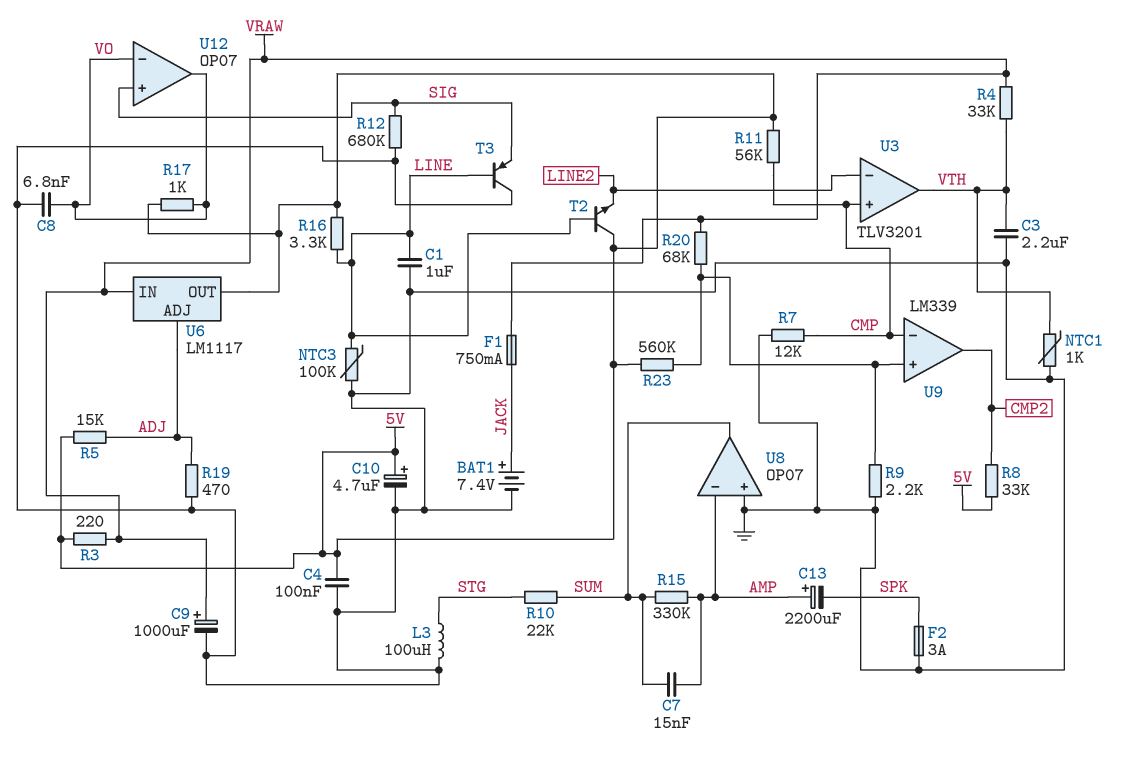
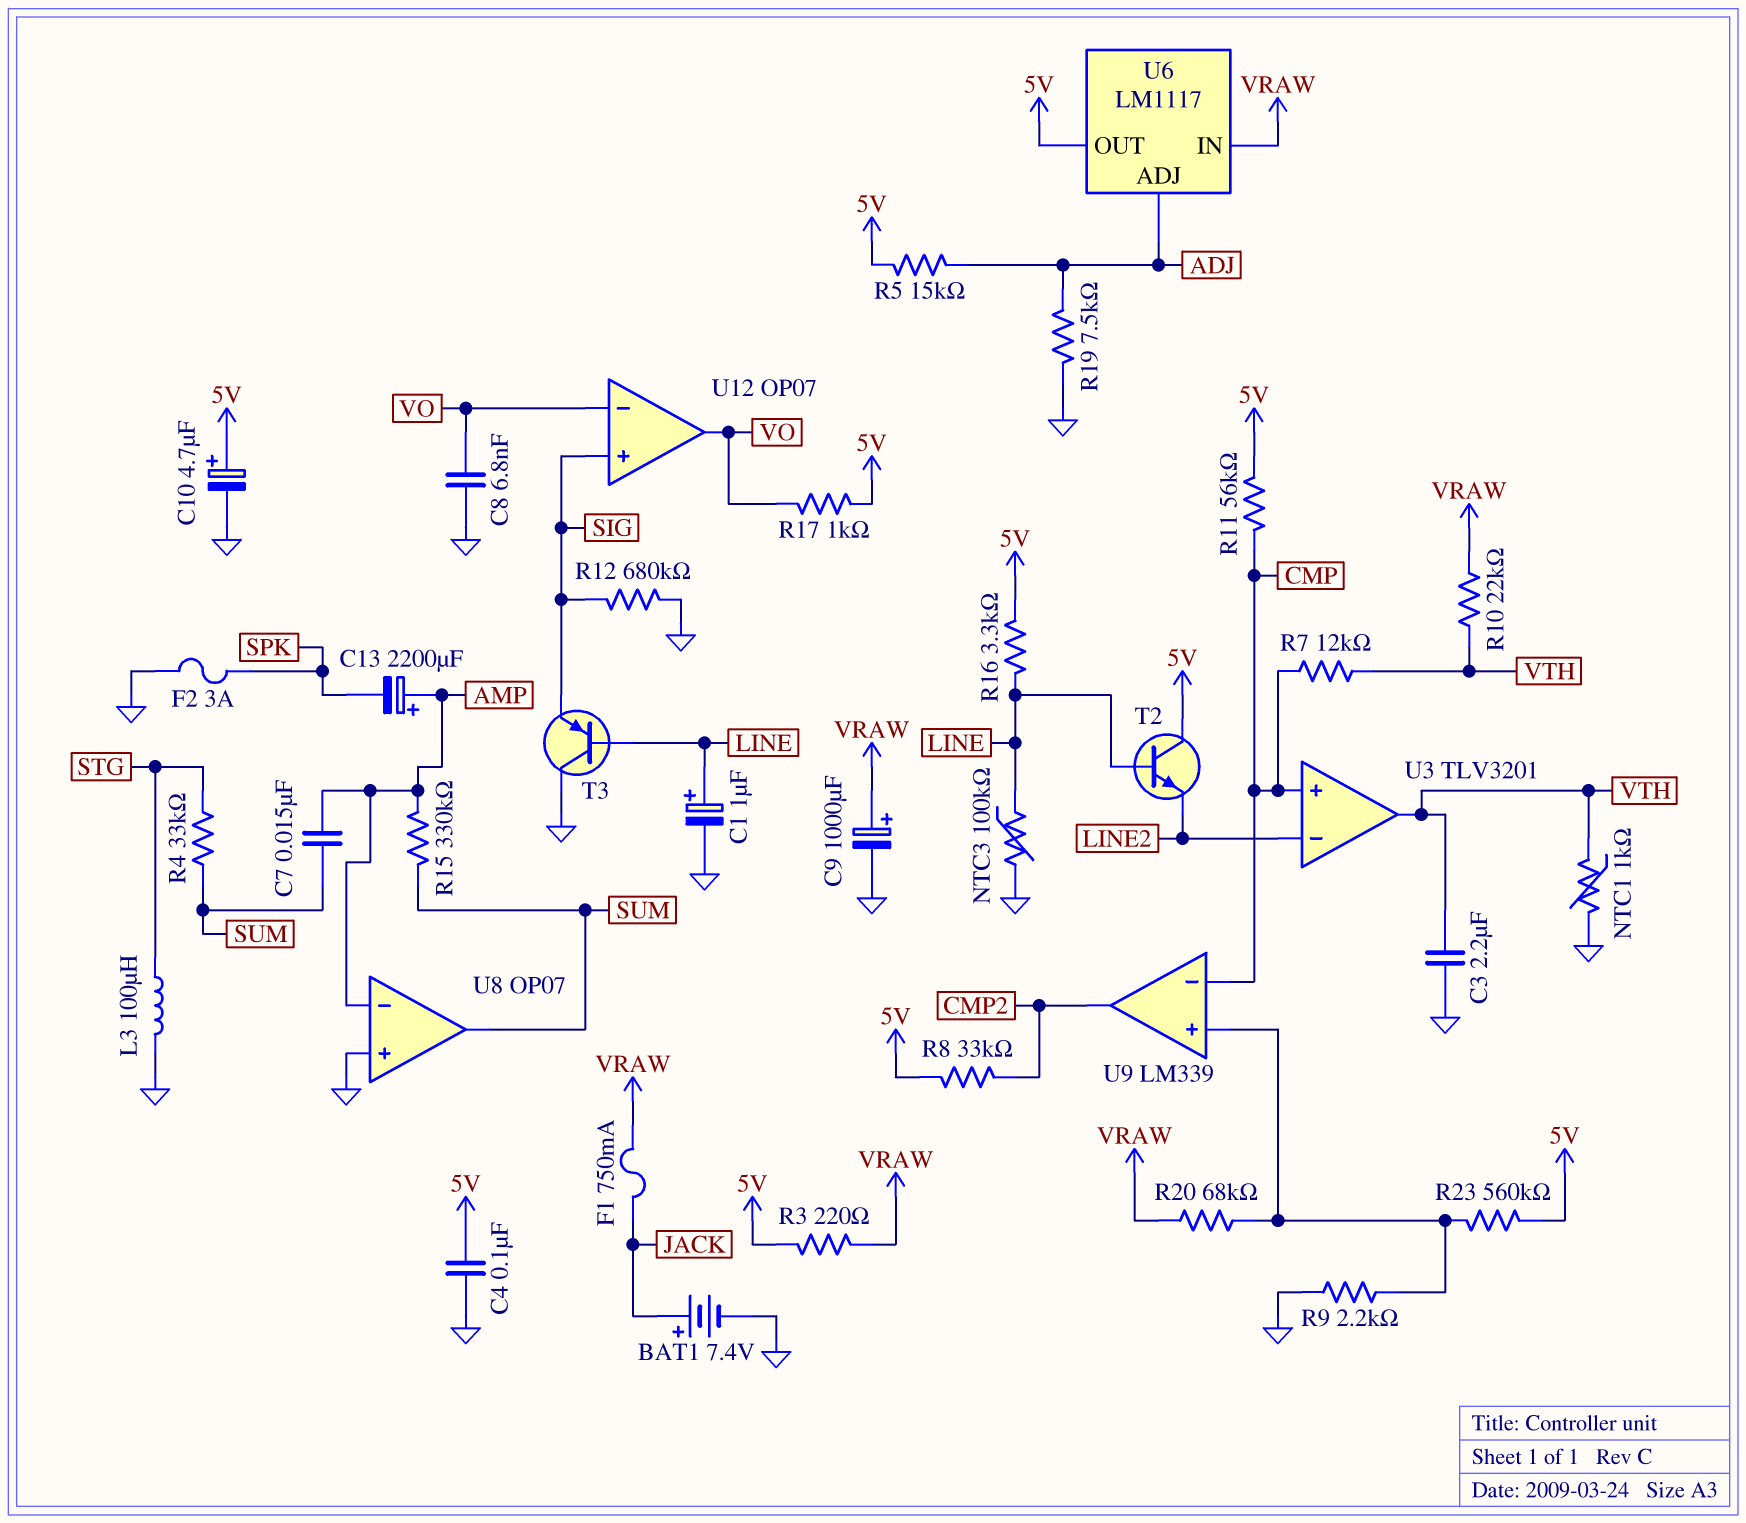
C1: 1uF (GND, LINE) -> 1uF (plus LINE, minus GND)
R4: 33k (VRAW, VTH) -> 33k (STG, SUM)
R7: 12k (CMP, GND) -> 12k (CMP, VTH)
R10: 22k (STG, SUM) -> 22k (VRAW, VTH)
R19: 470 (ADJ, GND) -> 7.5k (ADJ, GND)

